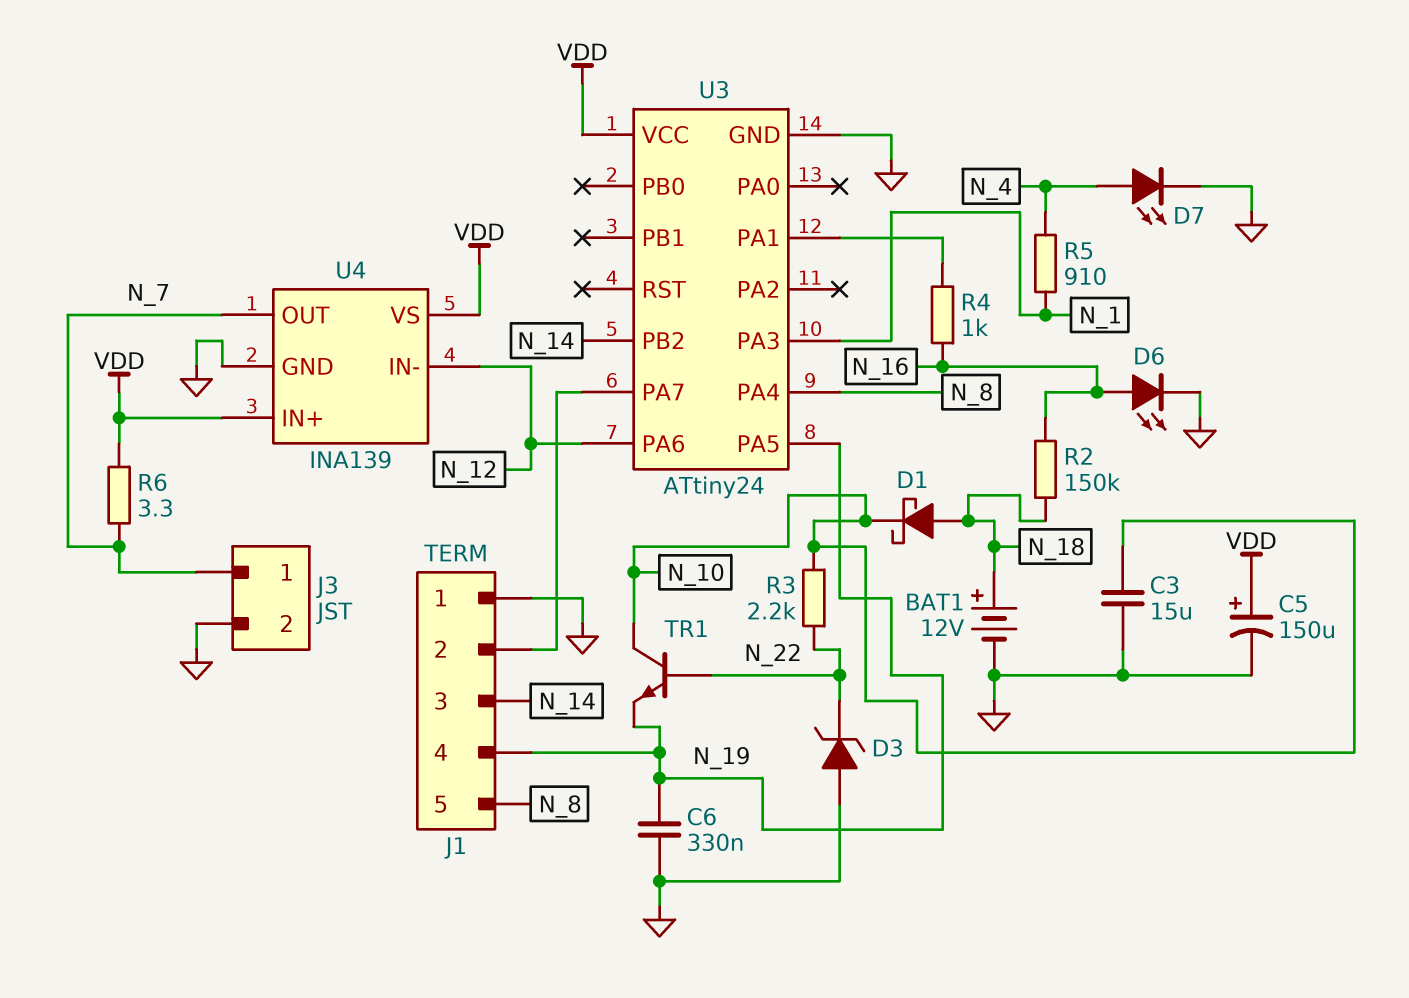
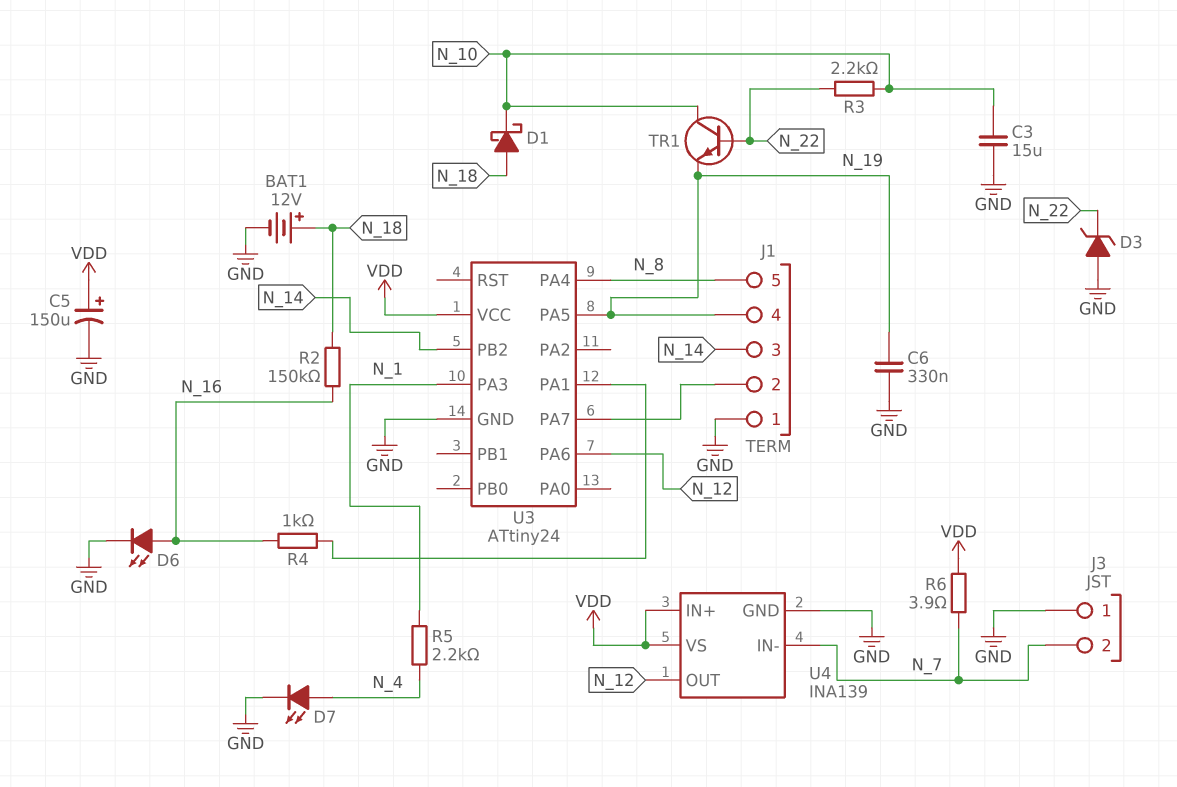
J3 pin 1: N_7 -> GND
J3 pin 2: GND -> N_7
R5: 910 (N_1, N_4) -> 2.2k (N_1, N_4)
R6: 3.3 (N_7, VDD) -> 3.9 (N_7, VDD)
U4 pin IN-: N_12 -> N_7
U4 pin OUT: N_7 -> N_12

